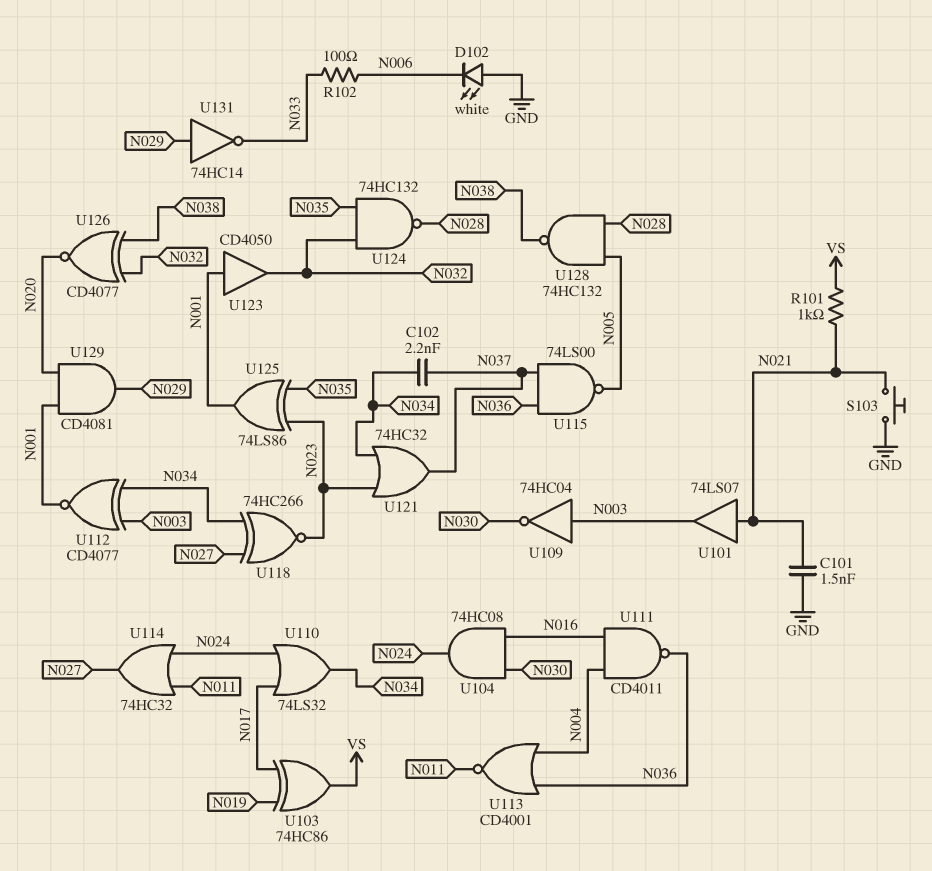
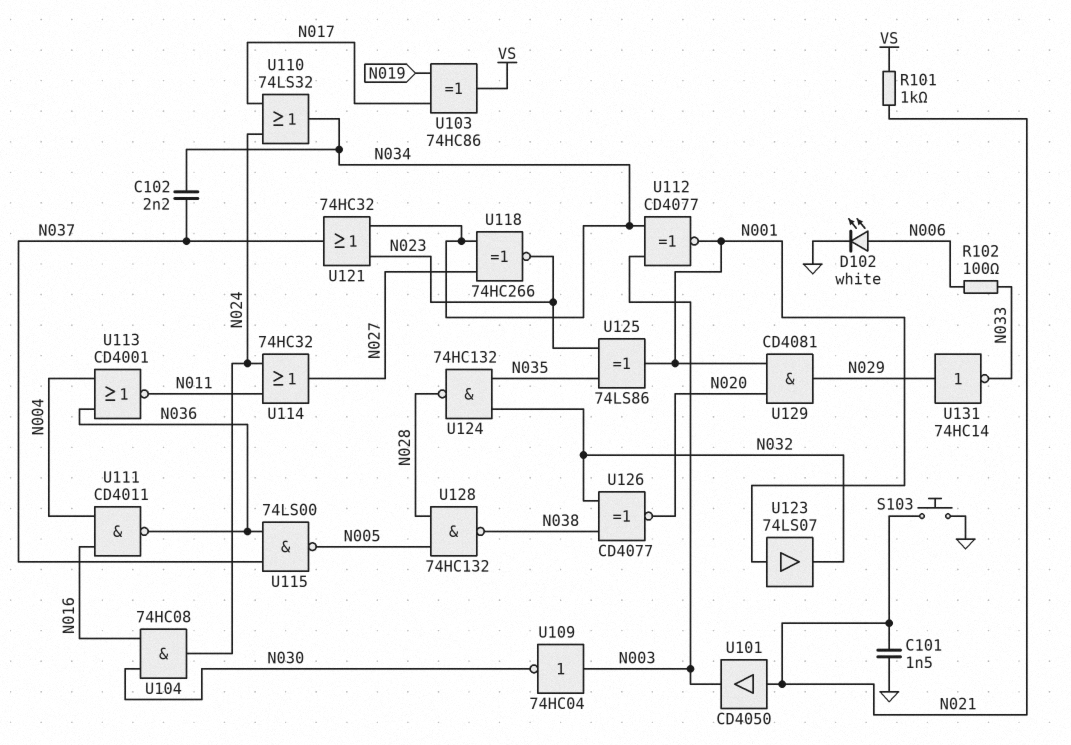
D102: LED white (A GND, K N006) -> LED white (A N006, K GND)
U101: buffer 74LS07 (in N021, out N003) -> buffer CD4050 (in N021, out N003)
U123: buffer CD4050 (in N001, out N032) -> buffer 74LS07 (in N001, out N032)

